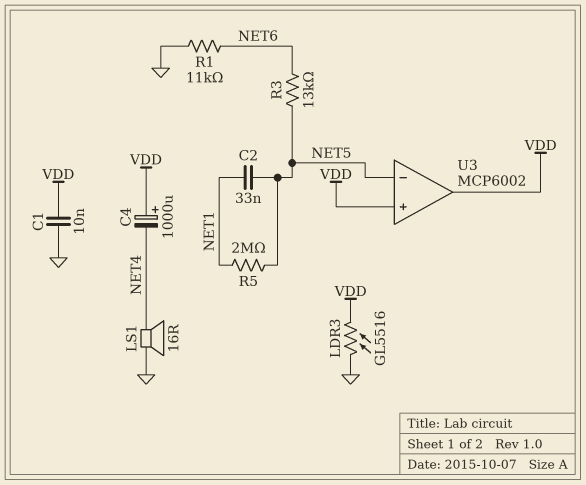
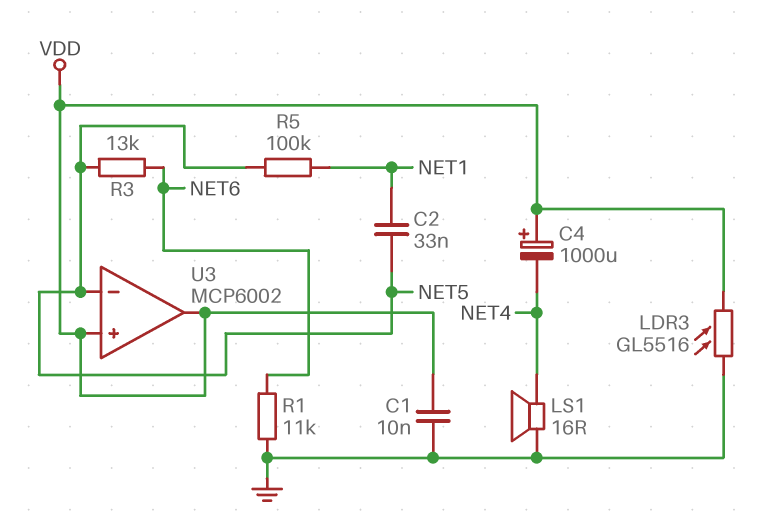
R5: 2M (NET1, NET5) -> 100k (NET1, NET5)

